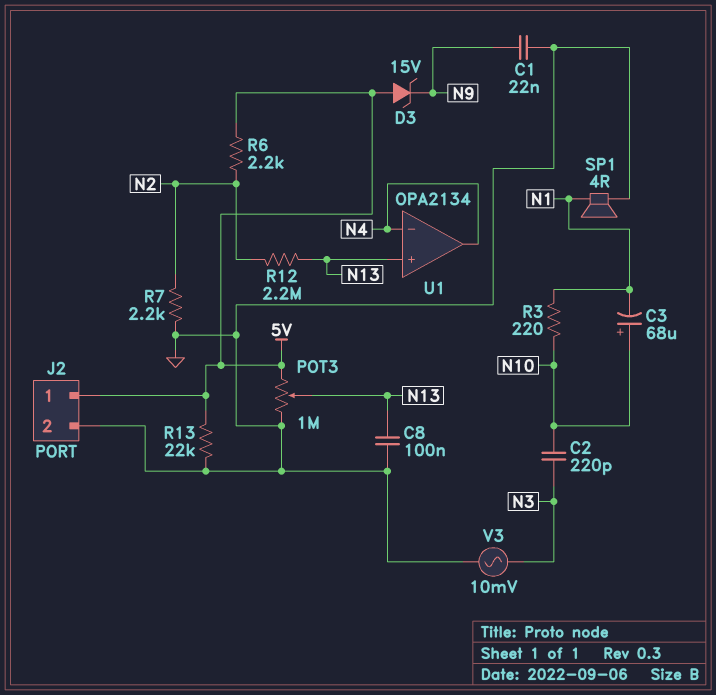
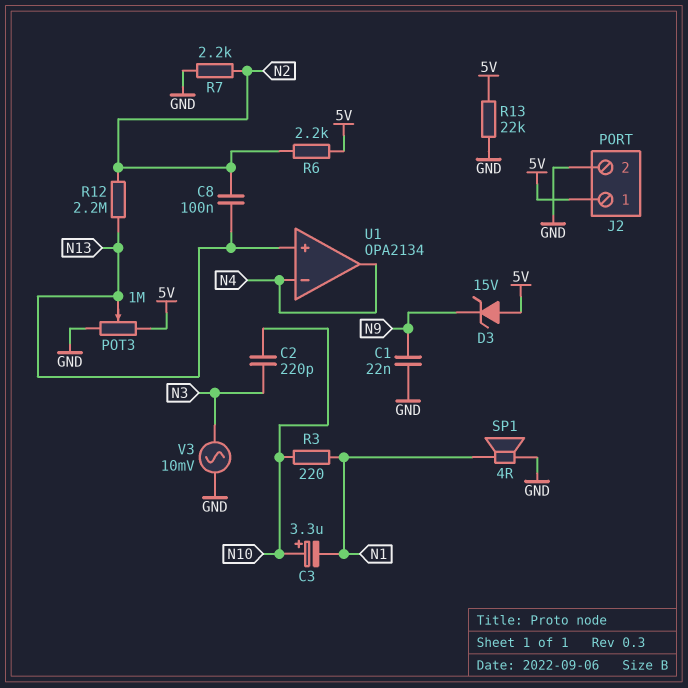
C3: 68uF (plus N10, minus N1) -> 3.3uF (plus N10, minus N1)
C8: 100nF (GND, N13) -> 100nF (N2, N13)

